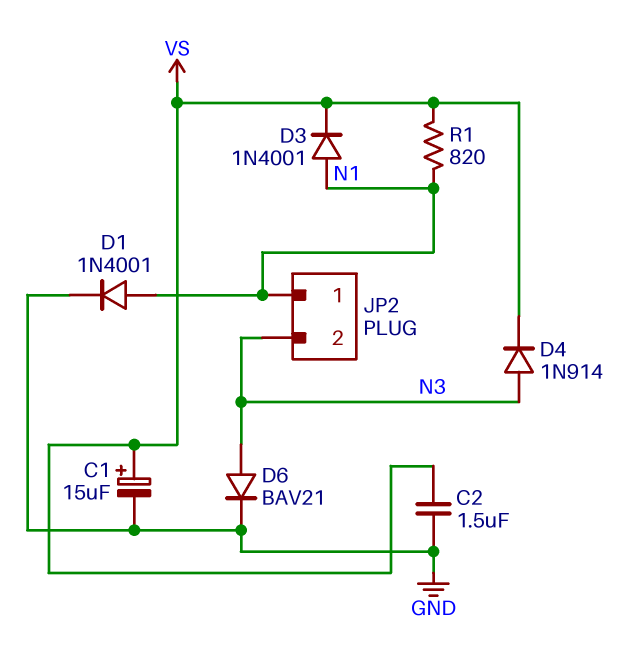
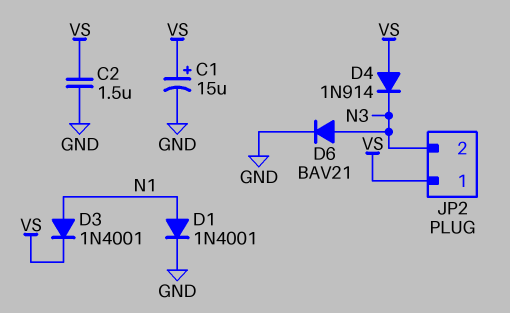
D4: diode 1N914 (A N3, K VS) -> diode 1N914 (A VS, K N3)
JP2 pin 1: N1 -> VS
R1: 820 (N1, VS) -> none

